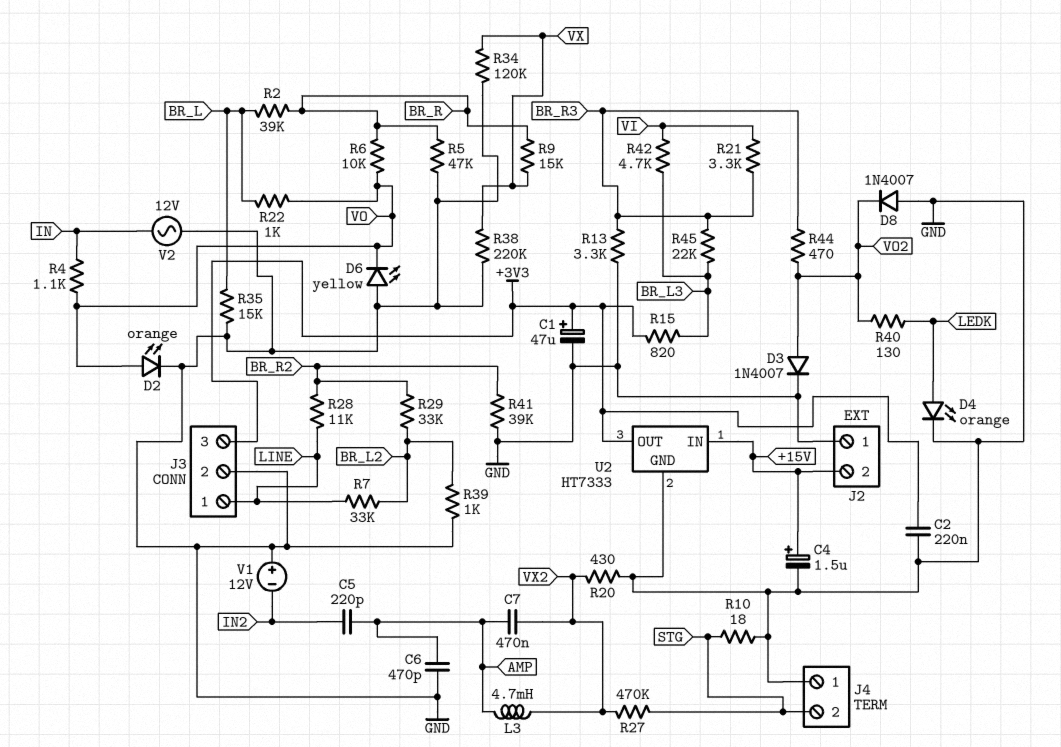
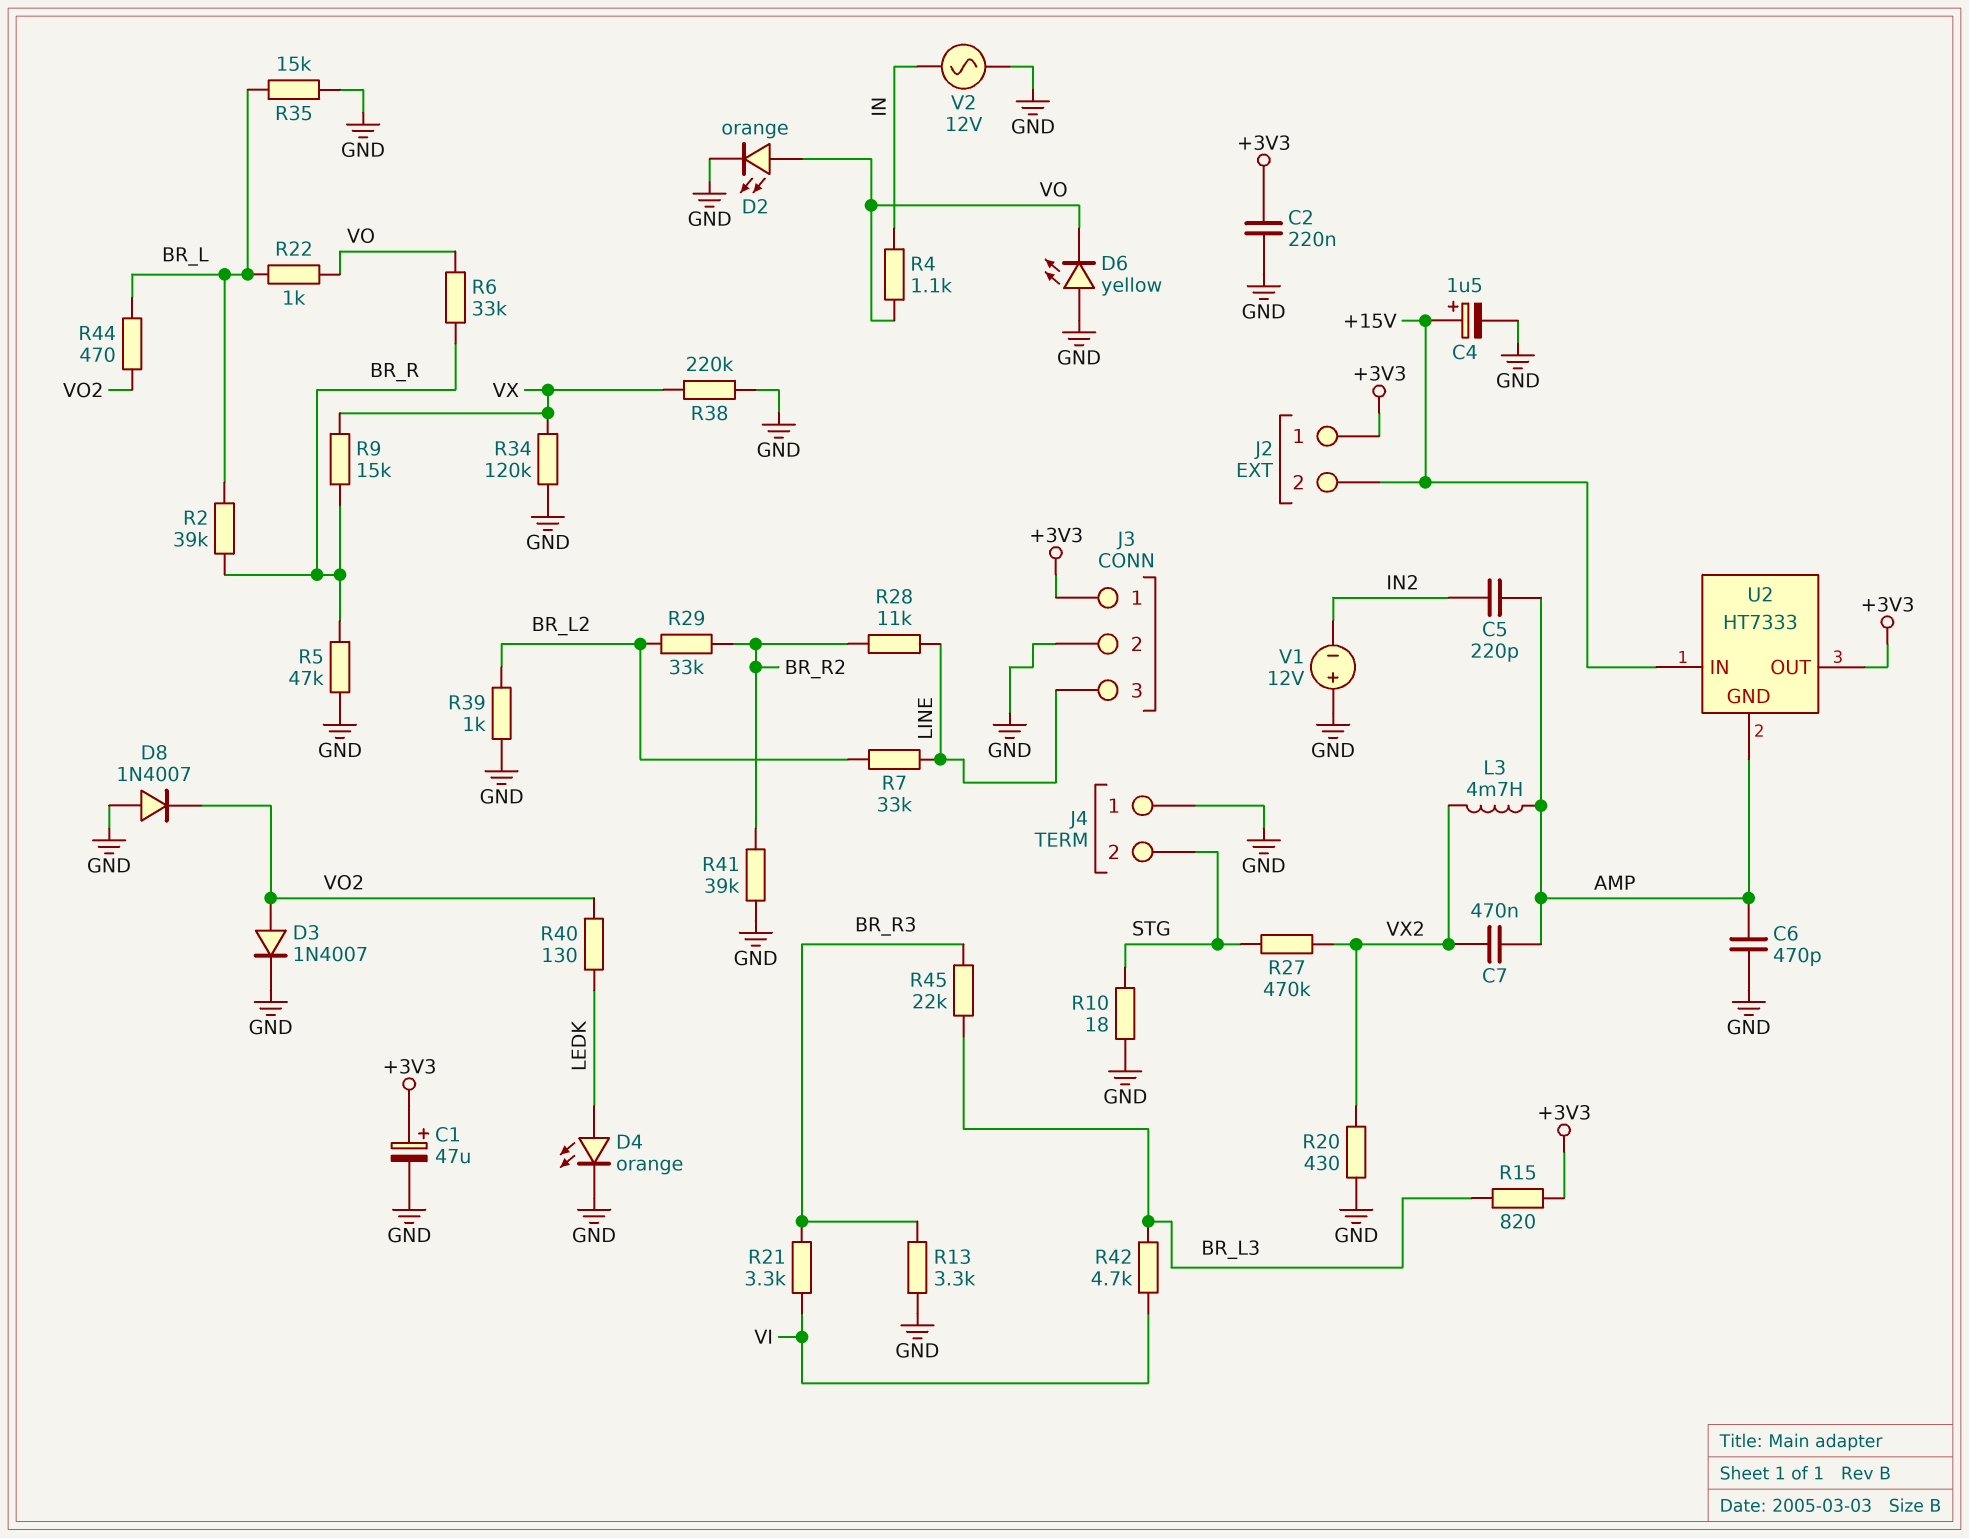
J2 pin 1: GND -> +3V3
J3 pin 1: LINE -> +3V3
J3 pin 3: +3V3 -> LINE
R6: 10k (BR_R, VO) -> 33k (BR_R, VO)
R44: 470 (BR_R3, VO2) -> 470 (BR_L, VO2)
U2 pin GND: GND -> AMP

